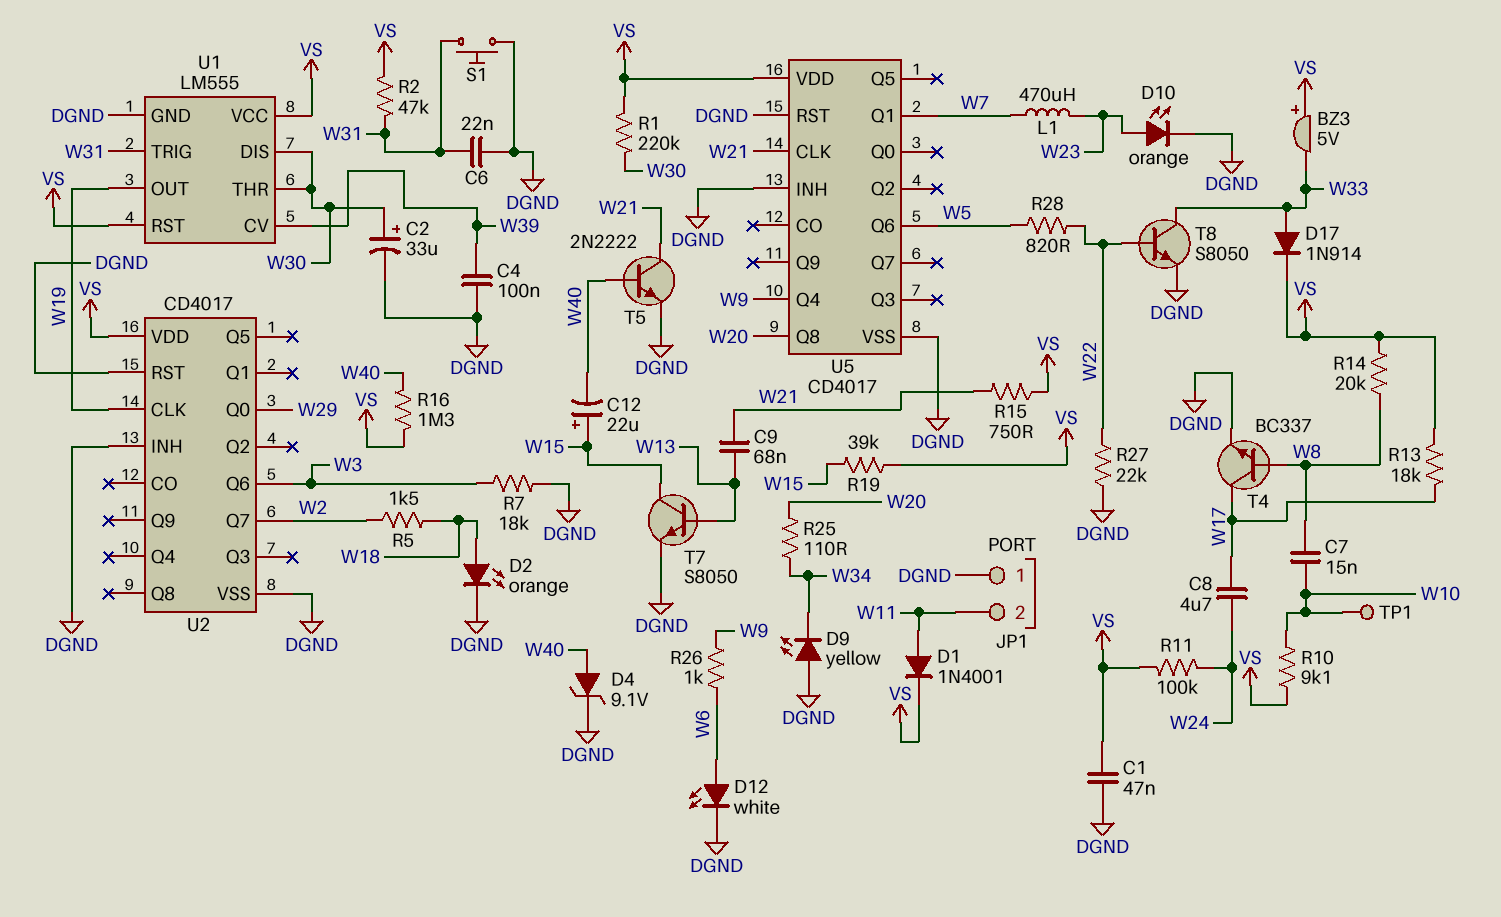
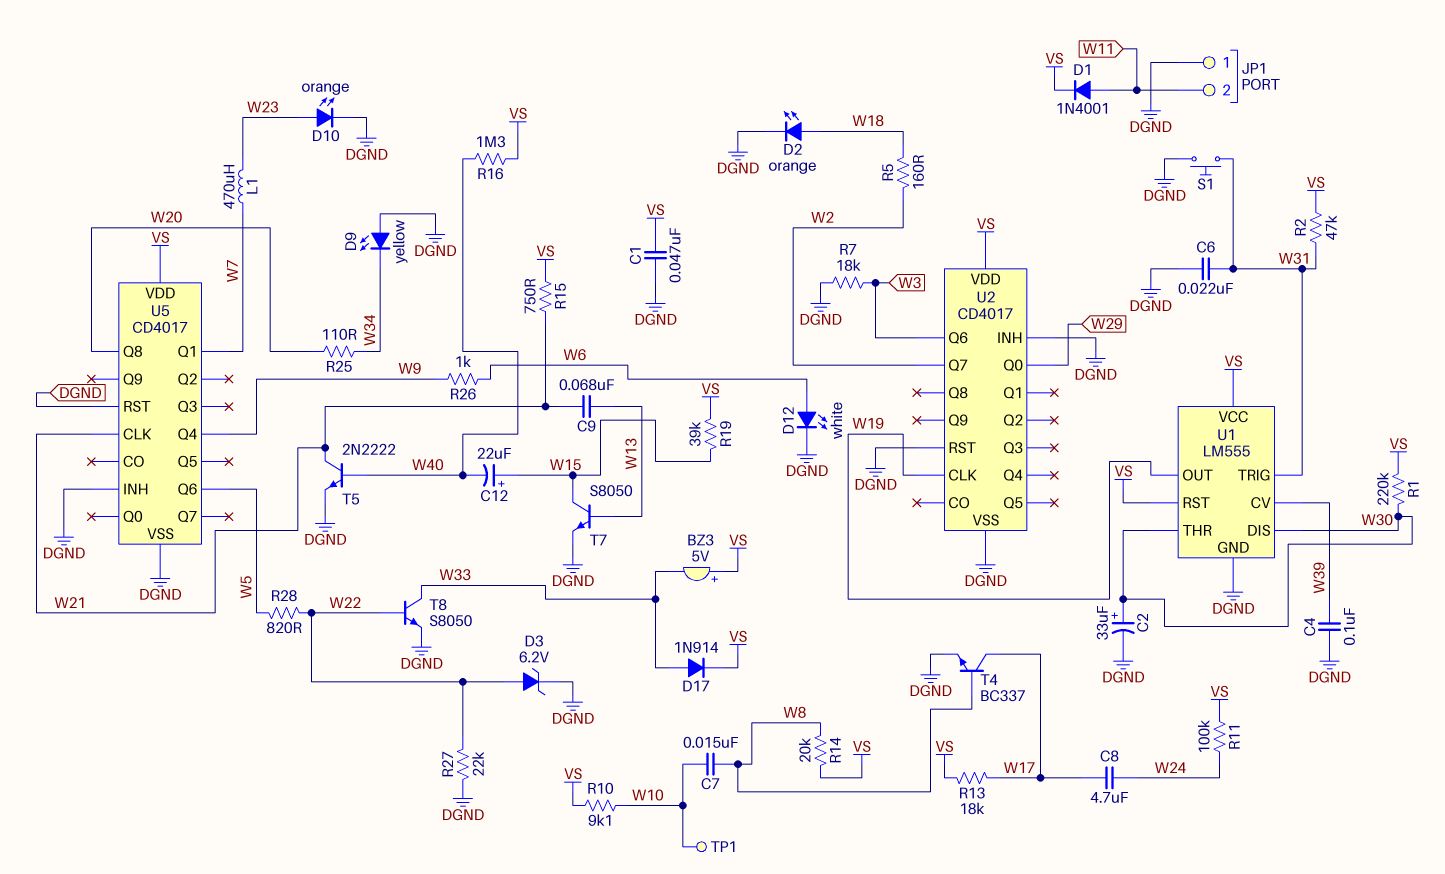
D3: none -> zener 6.2V (A W22, K DGND)
D4: zener 9.1V (A W40, K DGND) -> none
R5: 1.5k (W2, W18) -> 160 (W2, W18)

